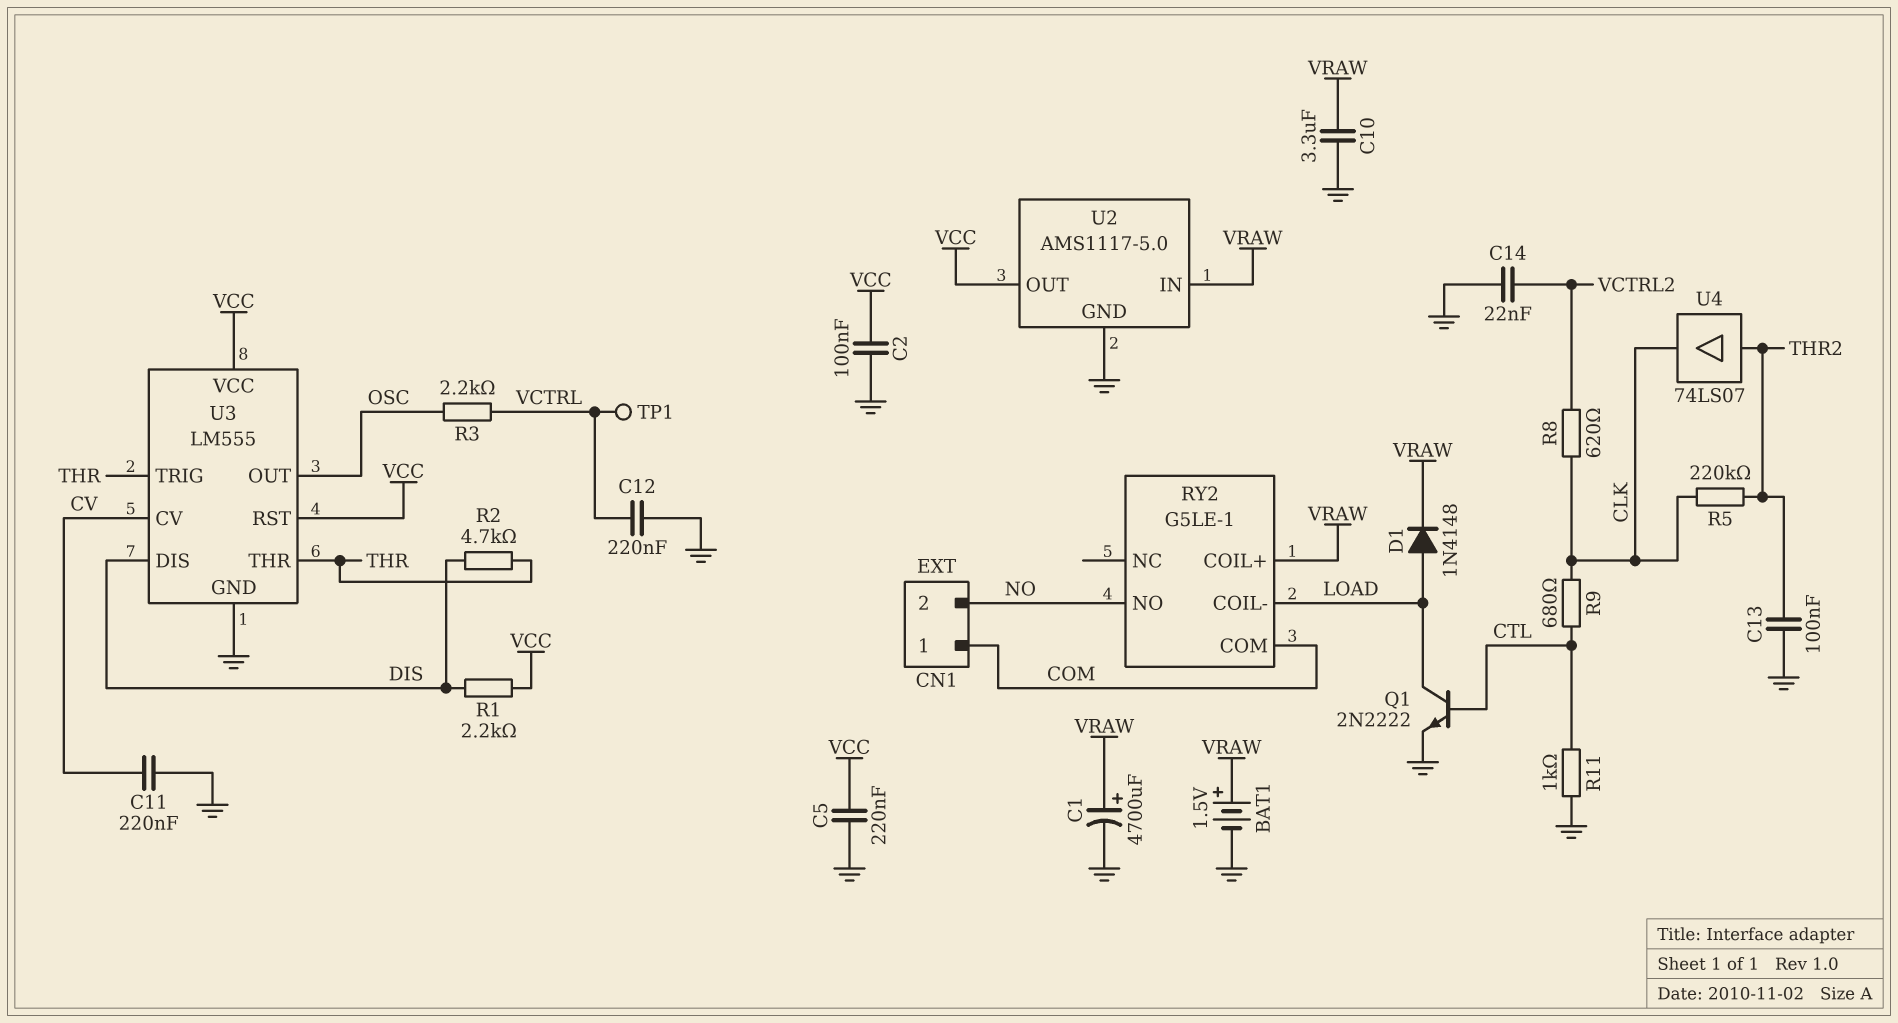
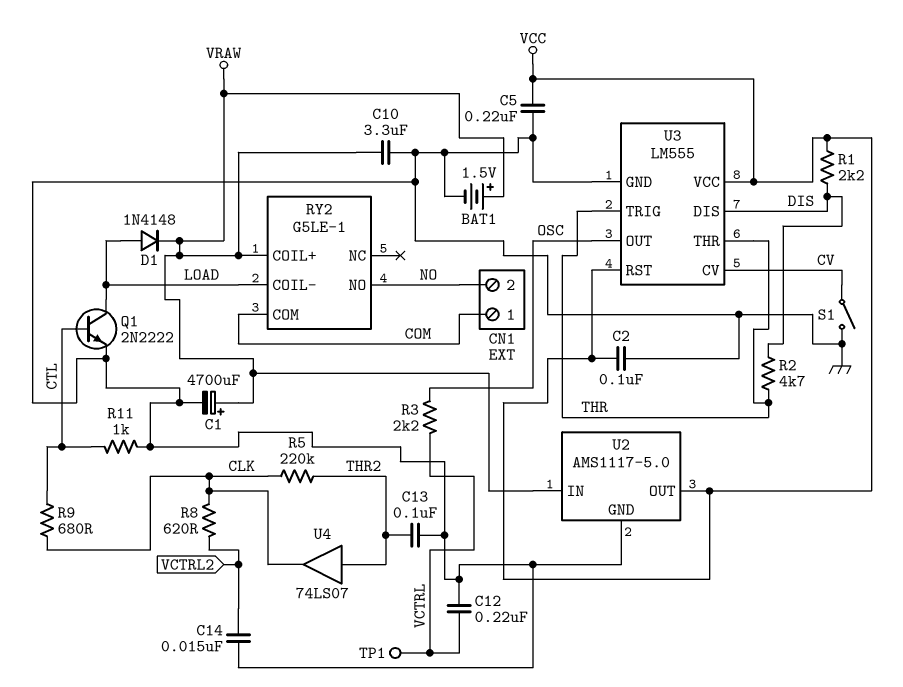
C11: 220nF (CV, GND) -> none
C14: 22nF (GND, VCTRL2) -> 15nF (GND, VCTRL2)
S1: none -> switch (CV, GND)

